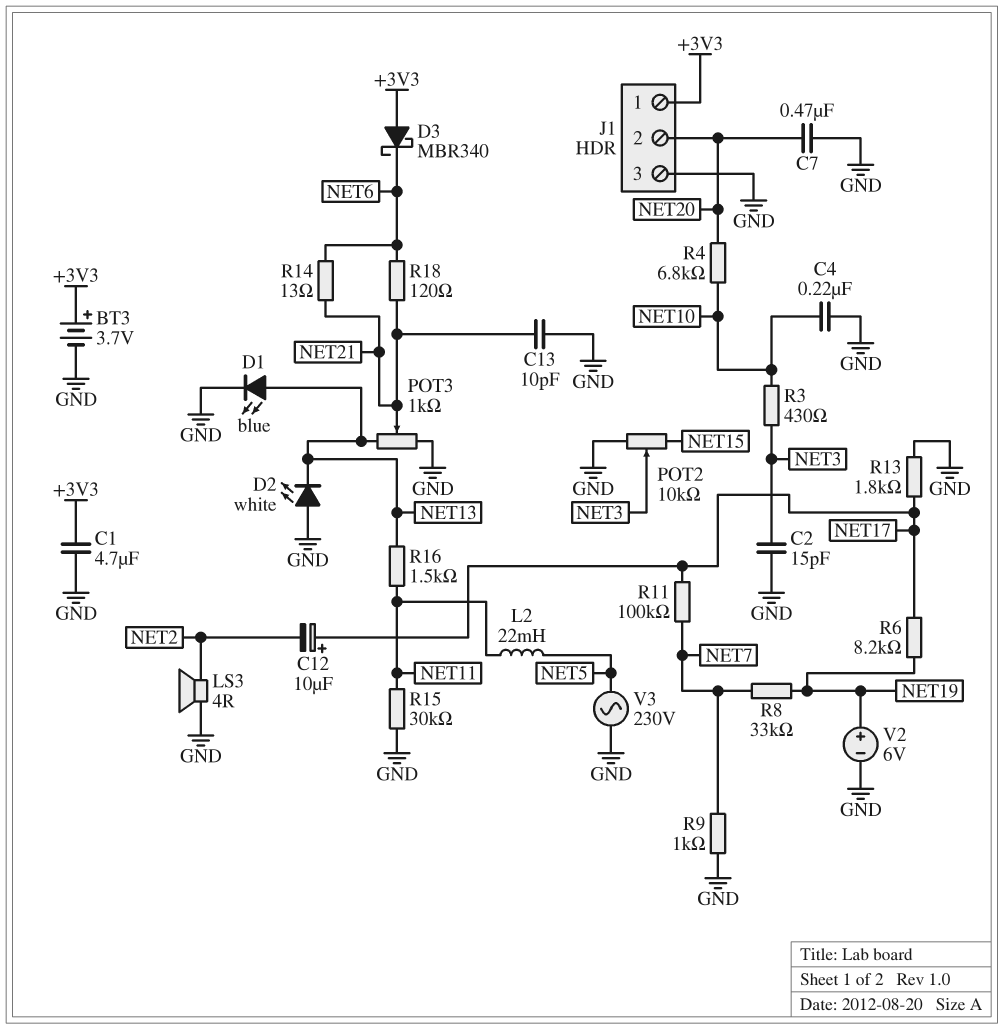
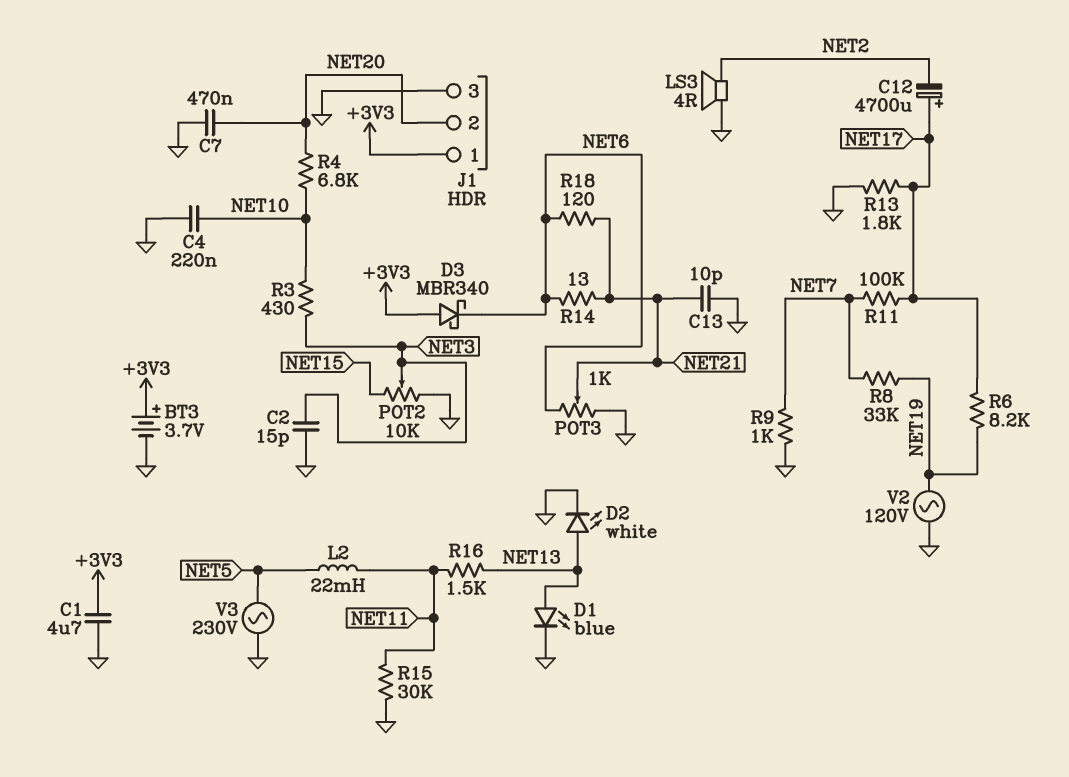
C12: 10uF (plus NET17, minus NET2) -> 4700uF (plus NET17, minus NET2)
D2: LED white (A GND, K NET13) -> LED white (A NET13, K GND)
POT3: 1k (GND, NET13, wiper NET21) -> 1k (GND, NET6, wiper NET21)
V2: 6V (plus NET19, minus GND) -> AC 120V (GND, NET19)

